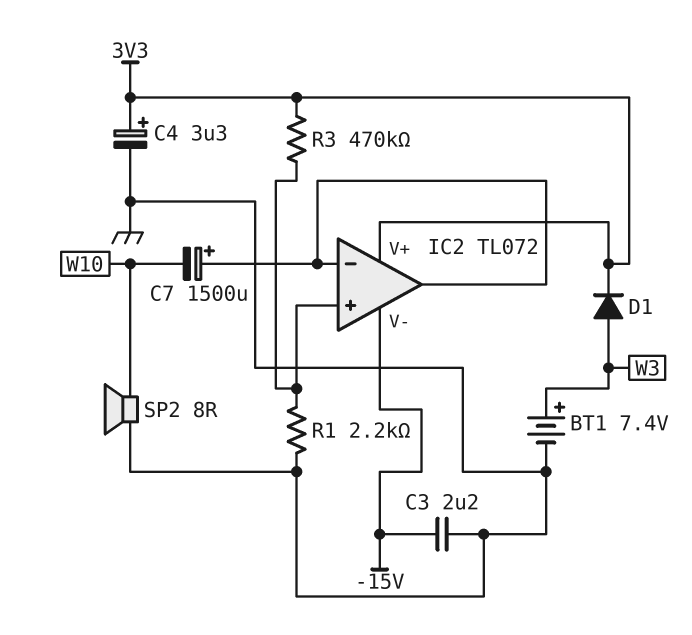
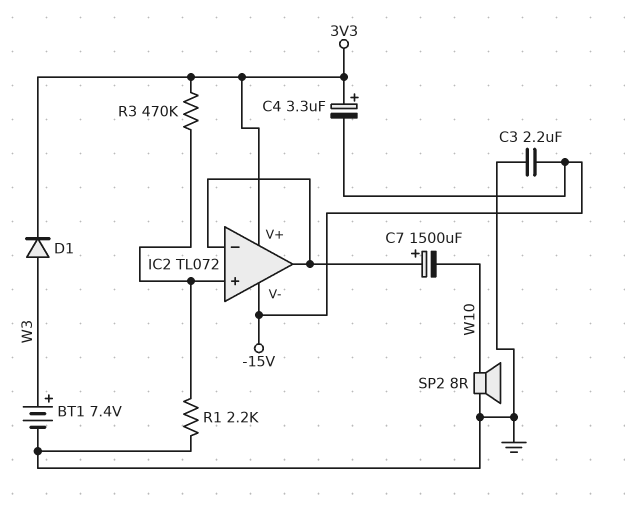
C4: 3.3uF (plus 3V3, minus GND) -> 3.3uF (plus 3V3, minus -15V)

